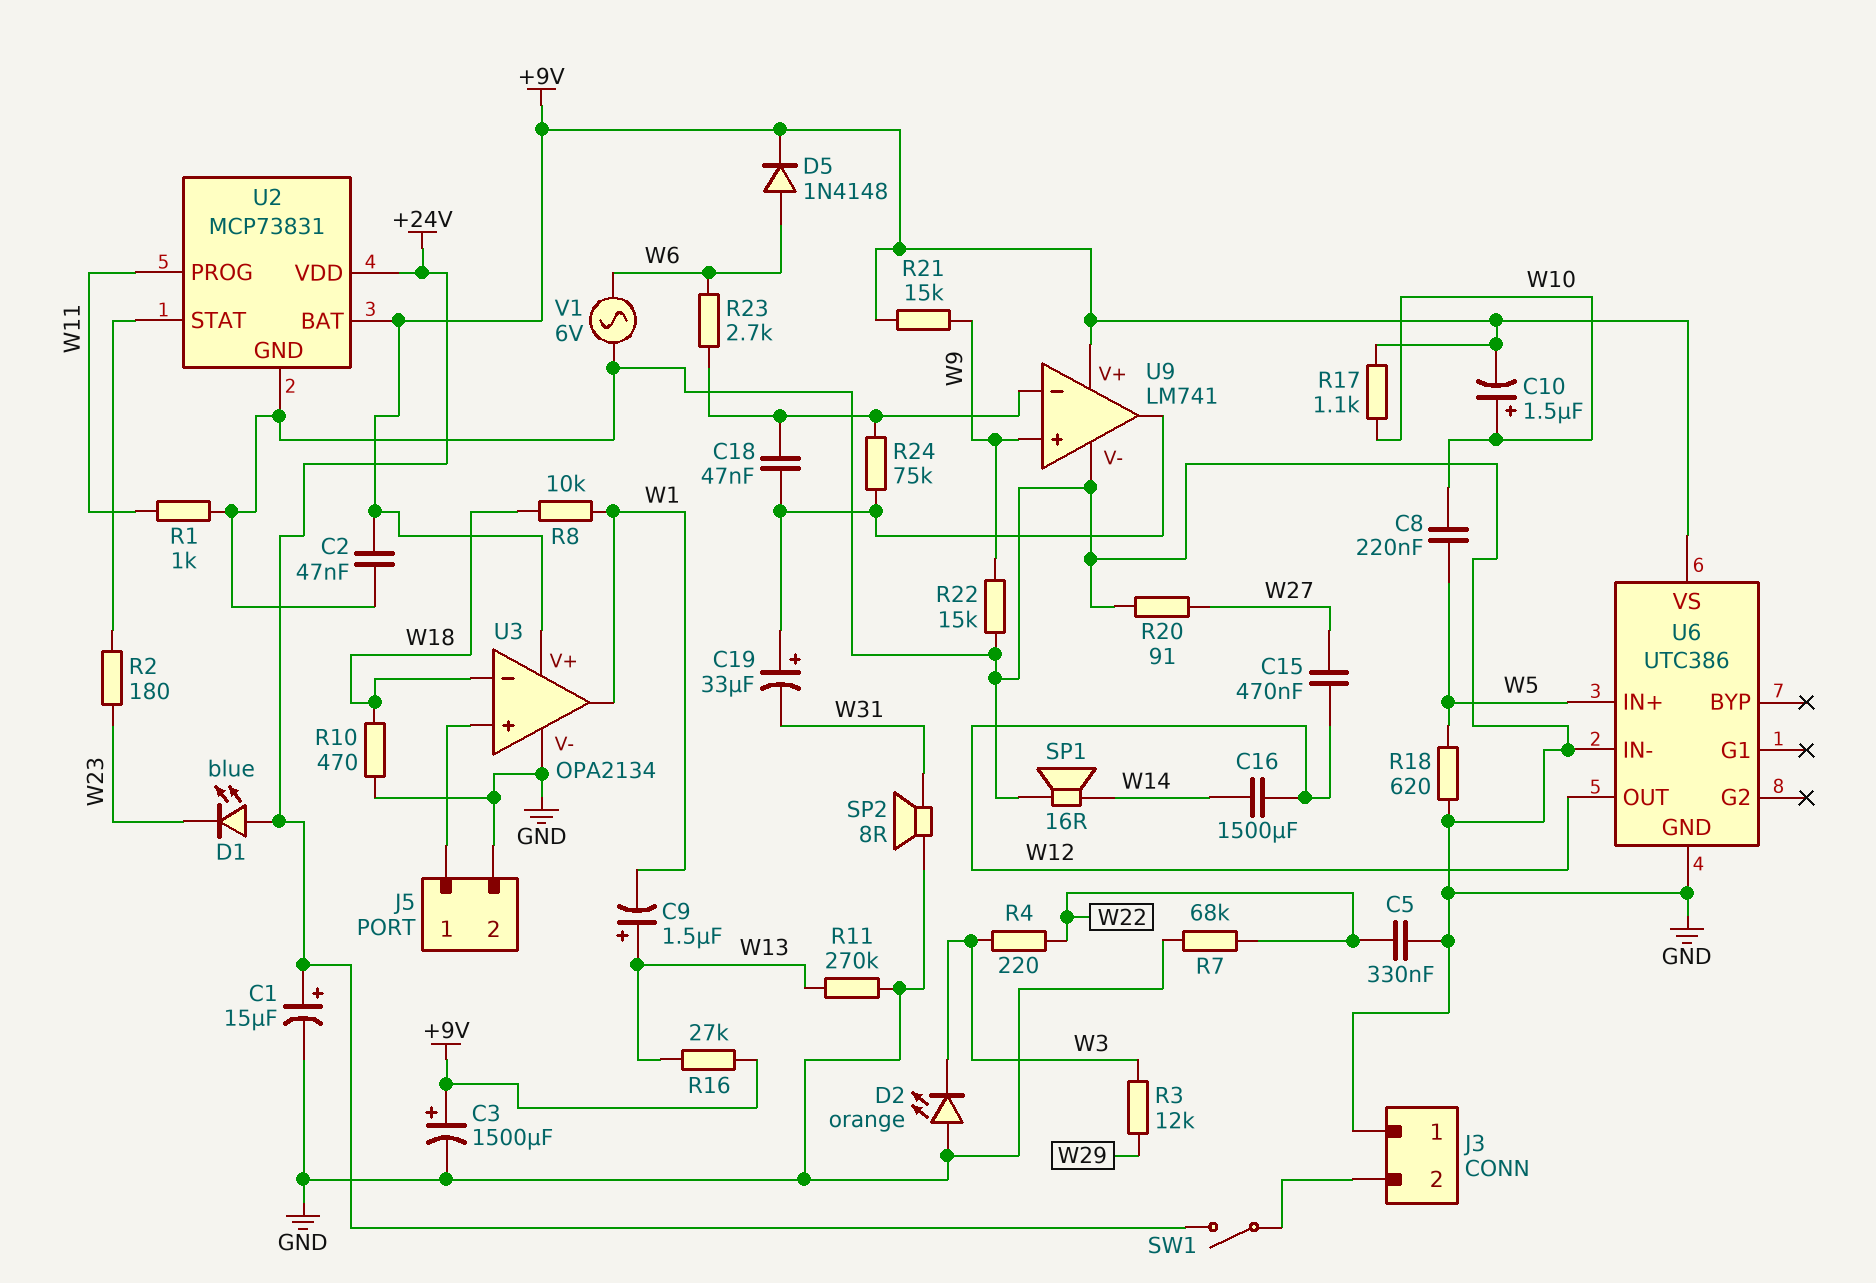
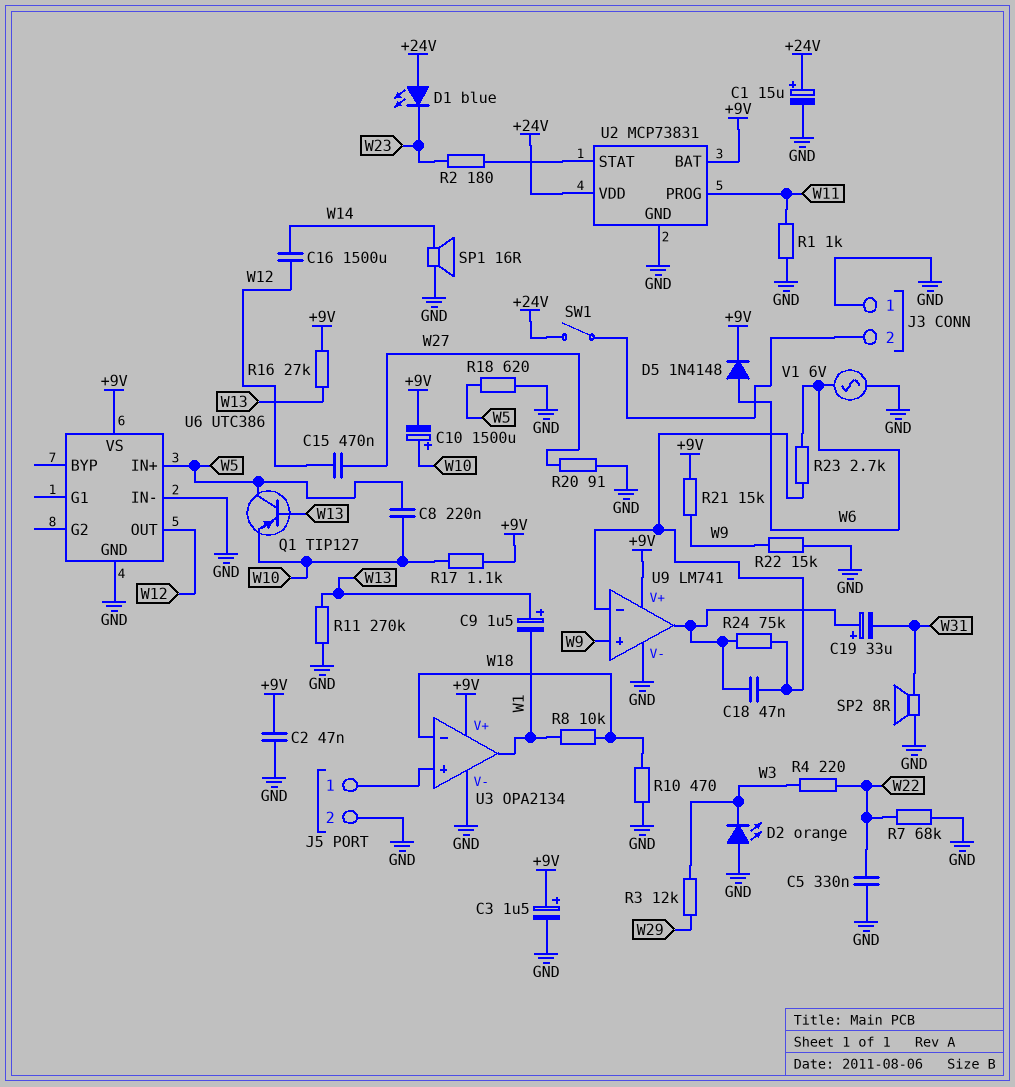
C3: 1500uF (plus +9V, minus GND) -> 1.5uF (plus +9V, minus GND)
C10: 1.5uF (plus W10, minus +9V) -> 1500uF (plus W10, minus +9V)
Q1: none -> PNP TIP127 (B W13, C W5, E W10)

